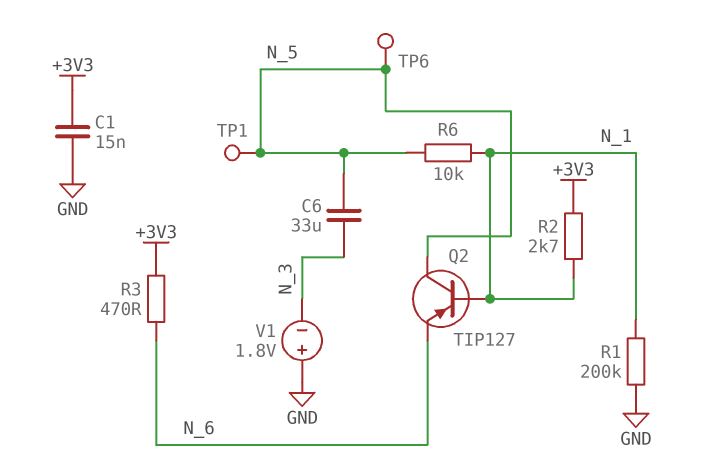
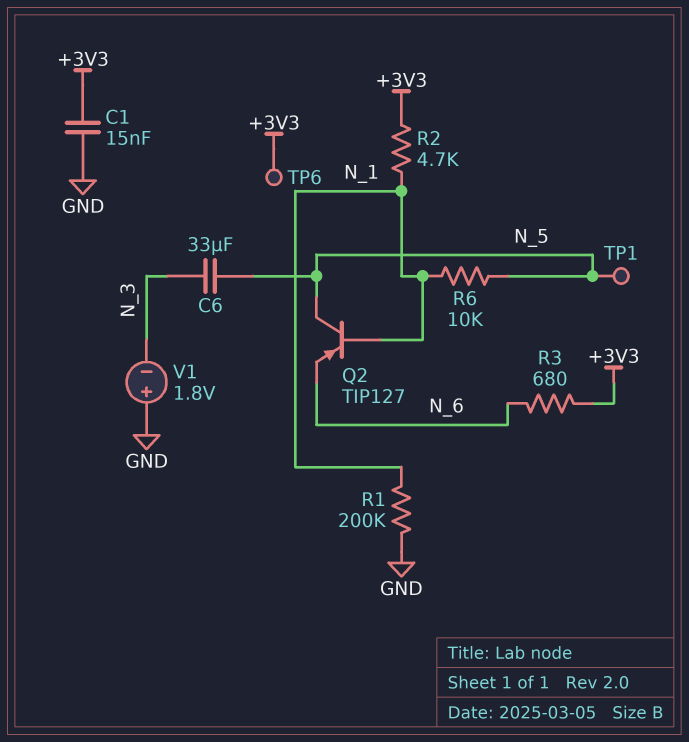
R2: 2.7k (+3V3, N_1) -> 4.7k (+3V3, N_1)
R3: 470 (+3V3, N_6) -> 680 (+3V3, N_6)
TP6: test point (N_5) -> test point (+3V3)

